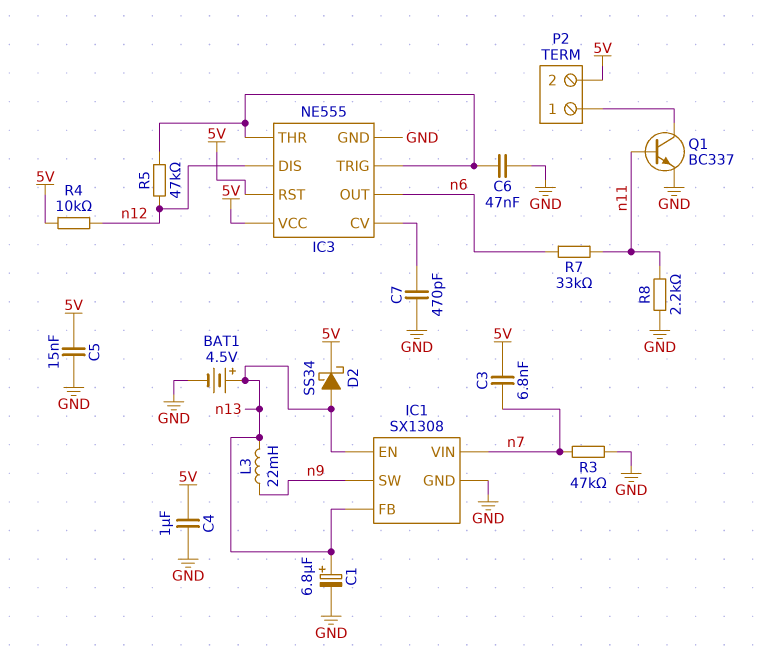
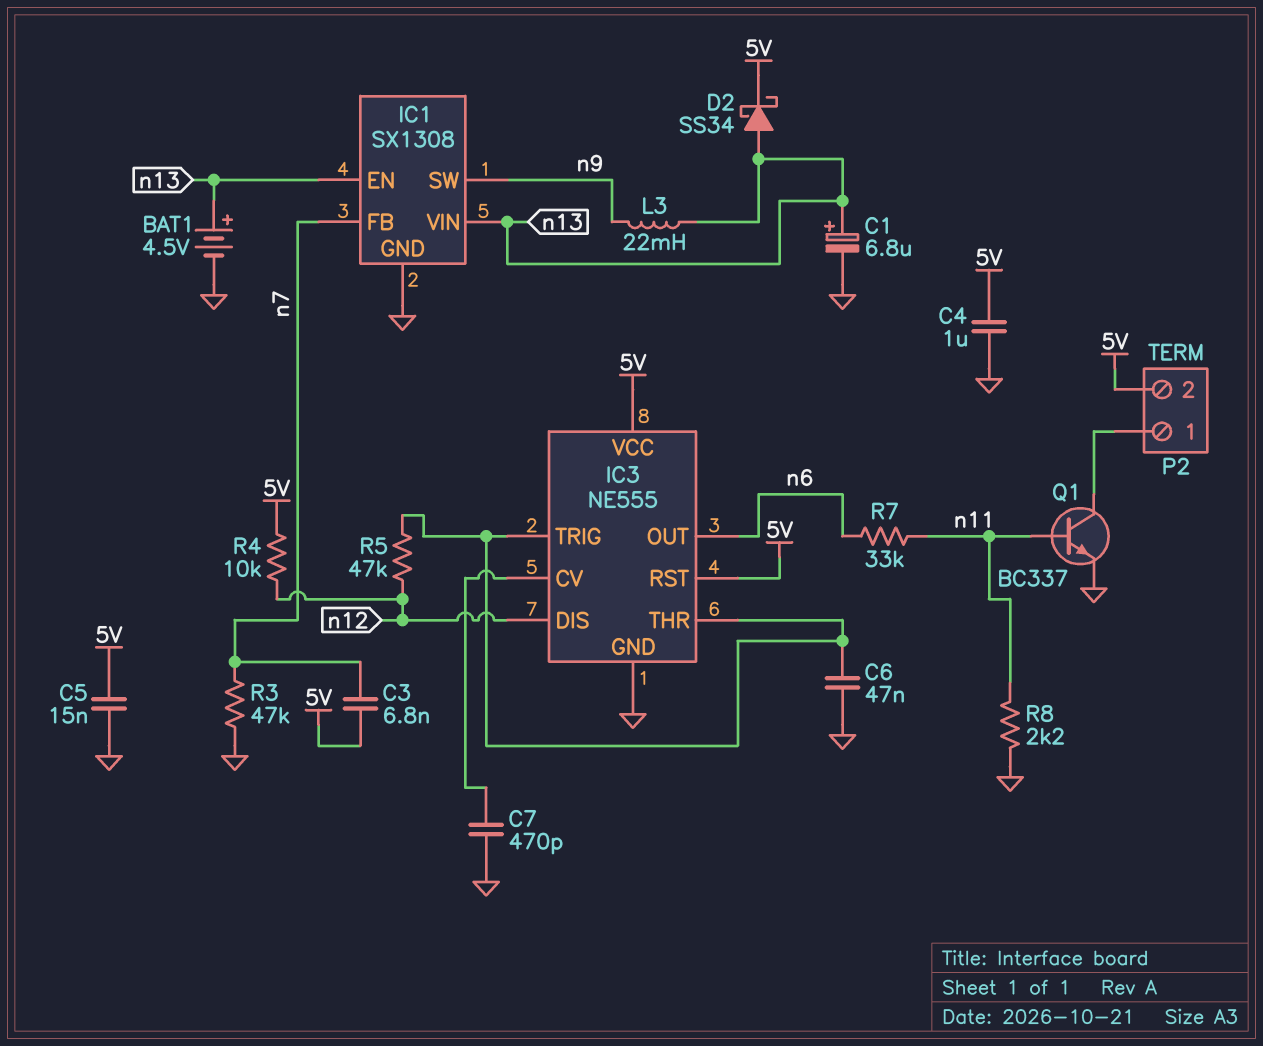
IC1 pin FB: n13 -> n7
IC1 pin VIN: n7 -> n13

